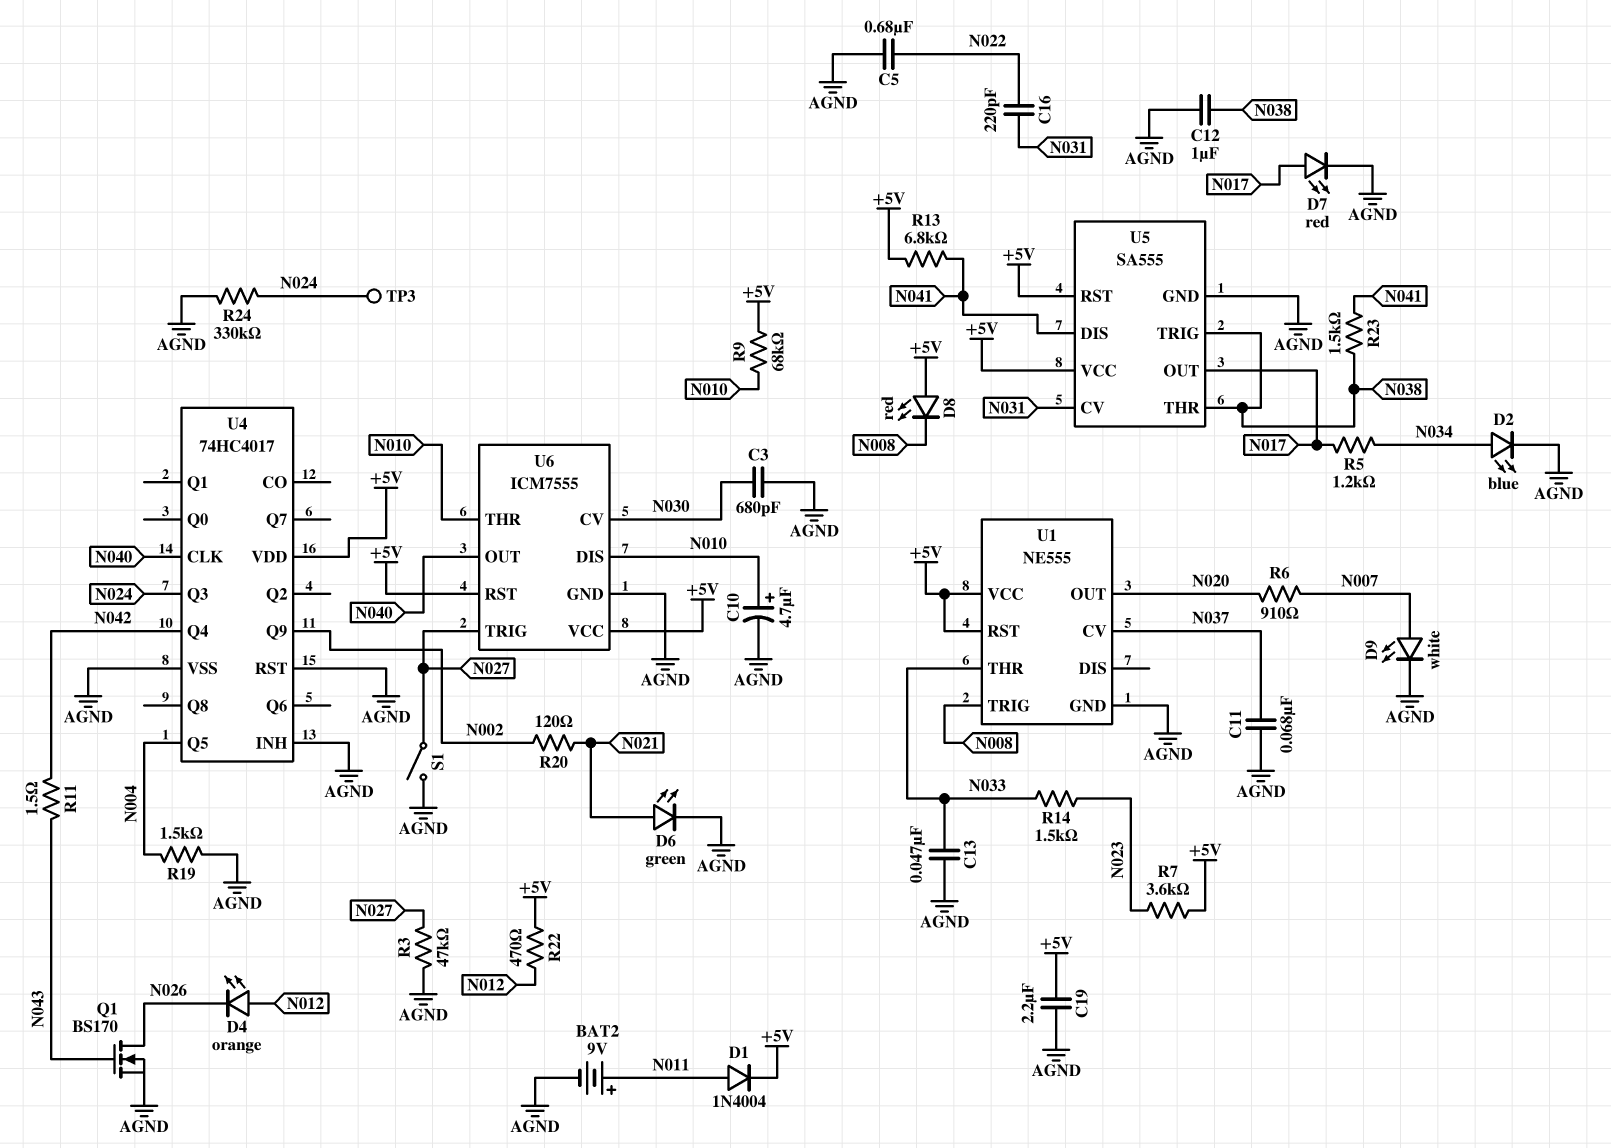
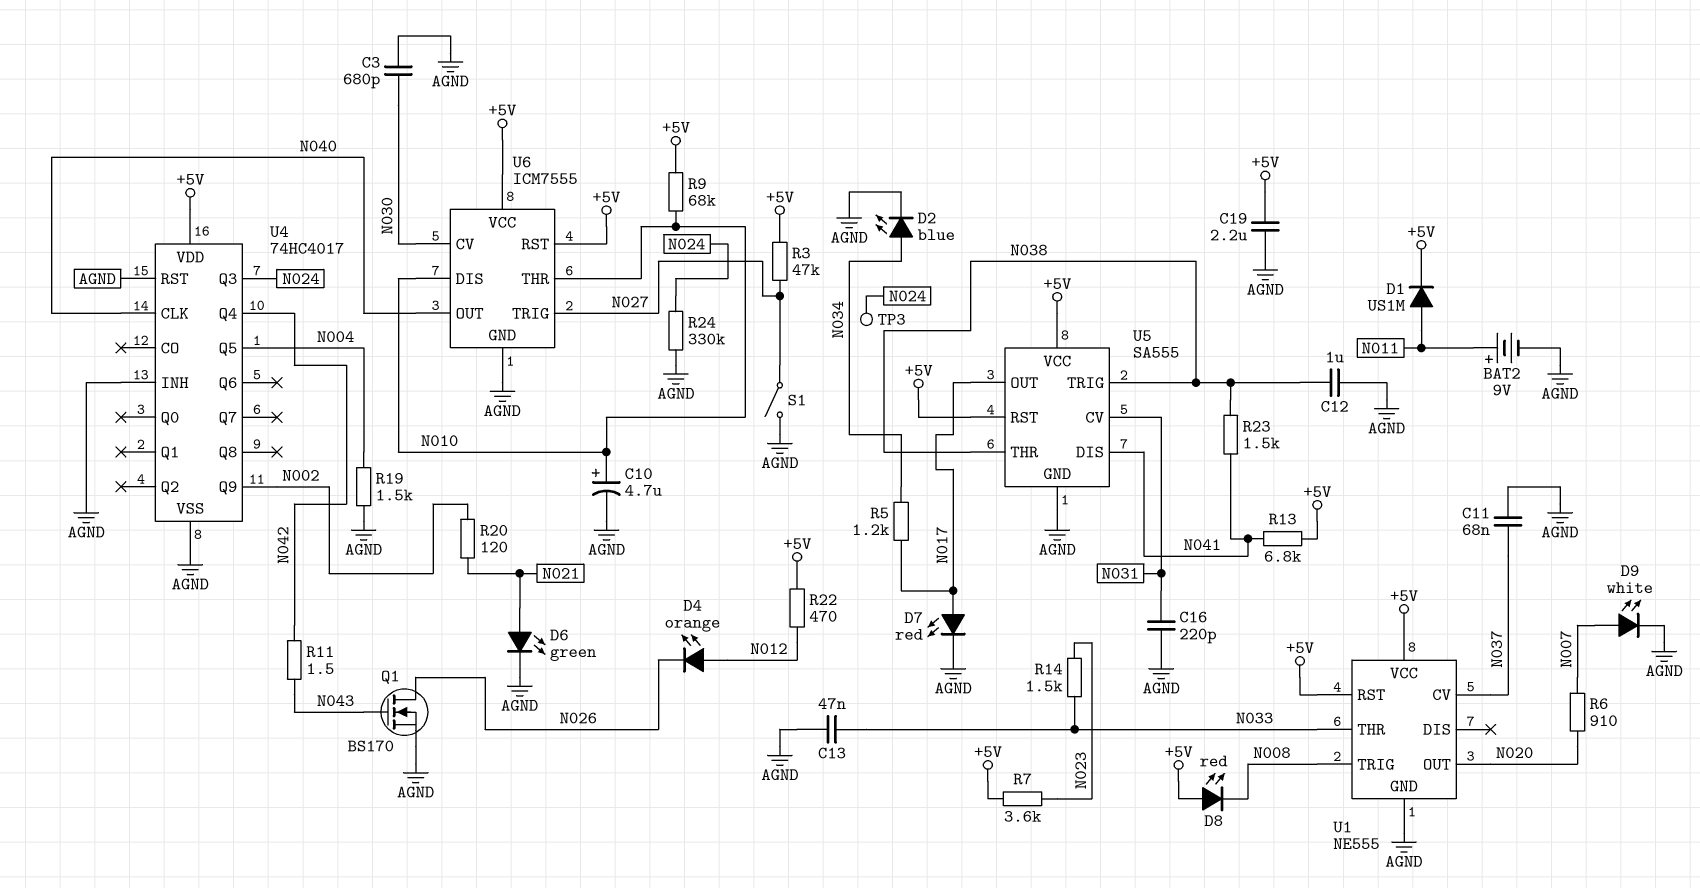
C5: 680nF (AGND, N022) -> none
C16: 220pF (N022, N031) -> 220pF (AGND, N031)
D1: diode 1N4004 (A N011, K +5V) -> diode US1M (A N011, K +5V)
R3: 47k (AGND, N027) -> 47k (+5V, N027)

